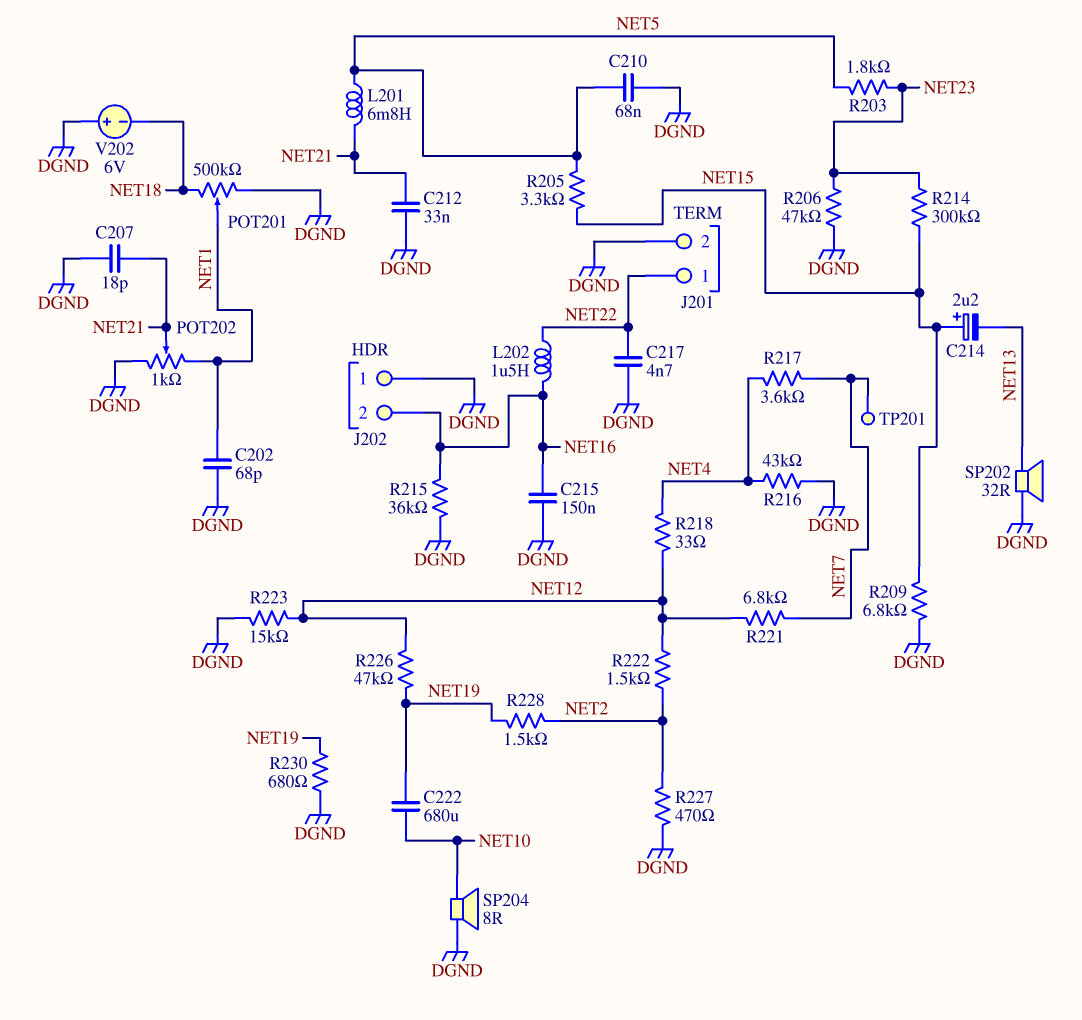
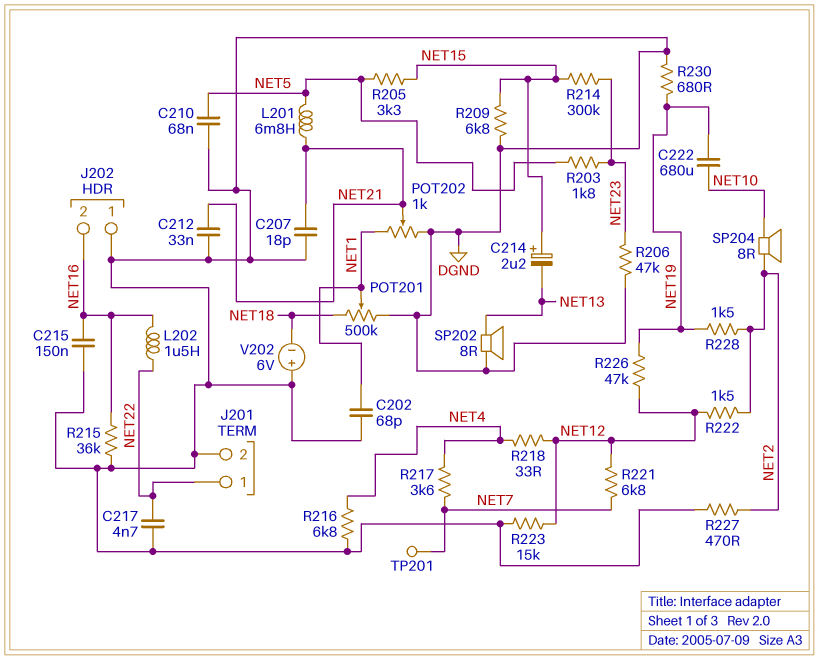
R216: 43k (DGND, NET4) -> 6.8k (DGND, NET4)
SP202: speaker 32R (DGND, NET13) -> speaker 8R (DGND, NET13)
SP204: speaker 8R (DGND, NET10) -> speaker 8R (NET2, NET10)

